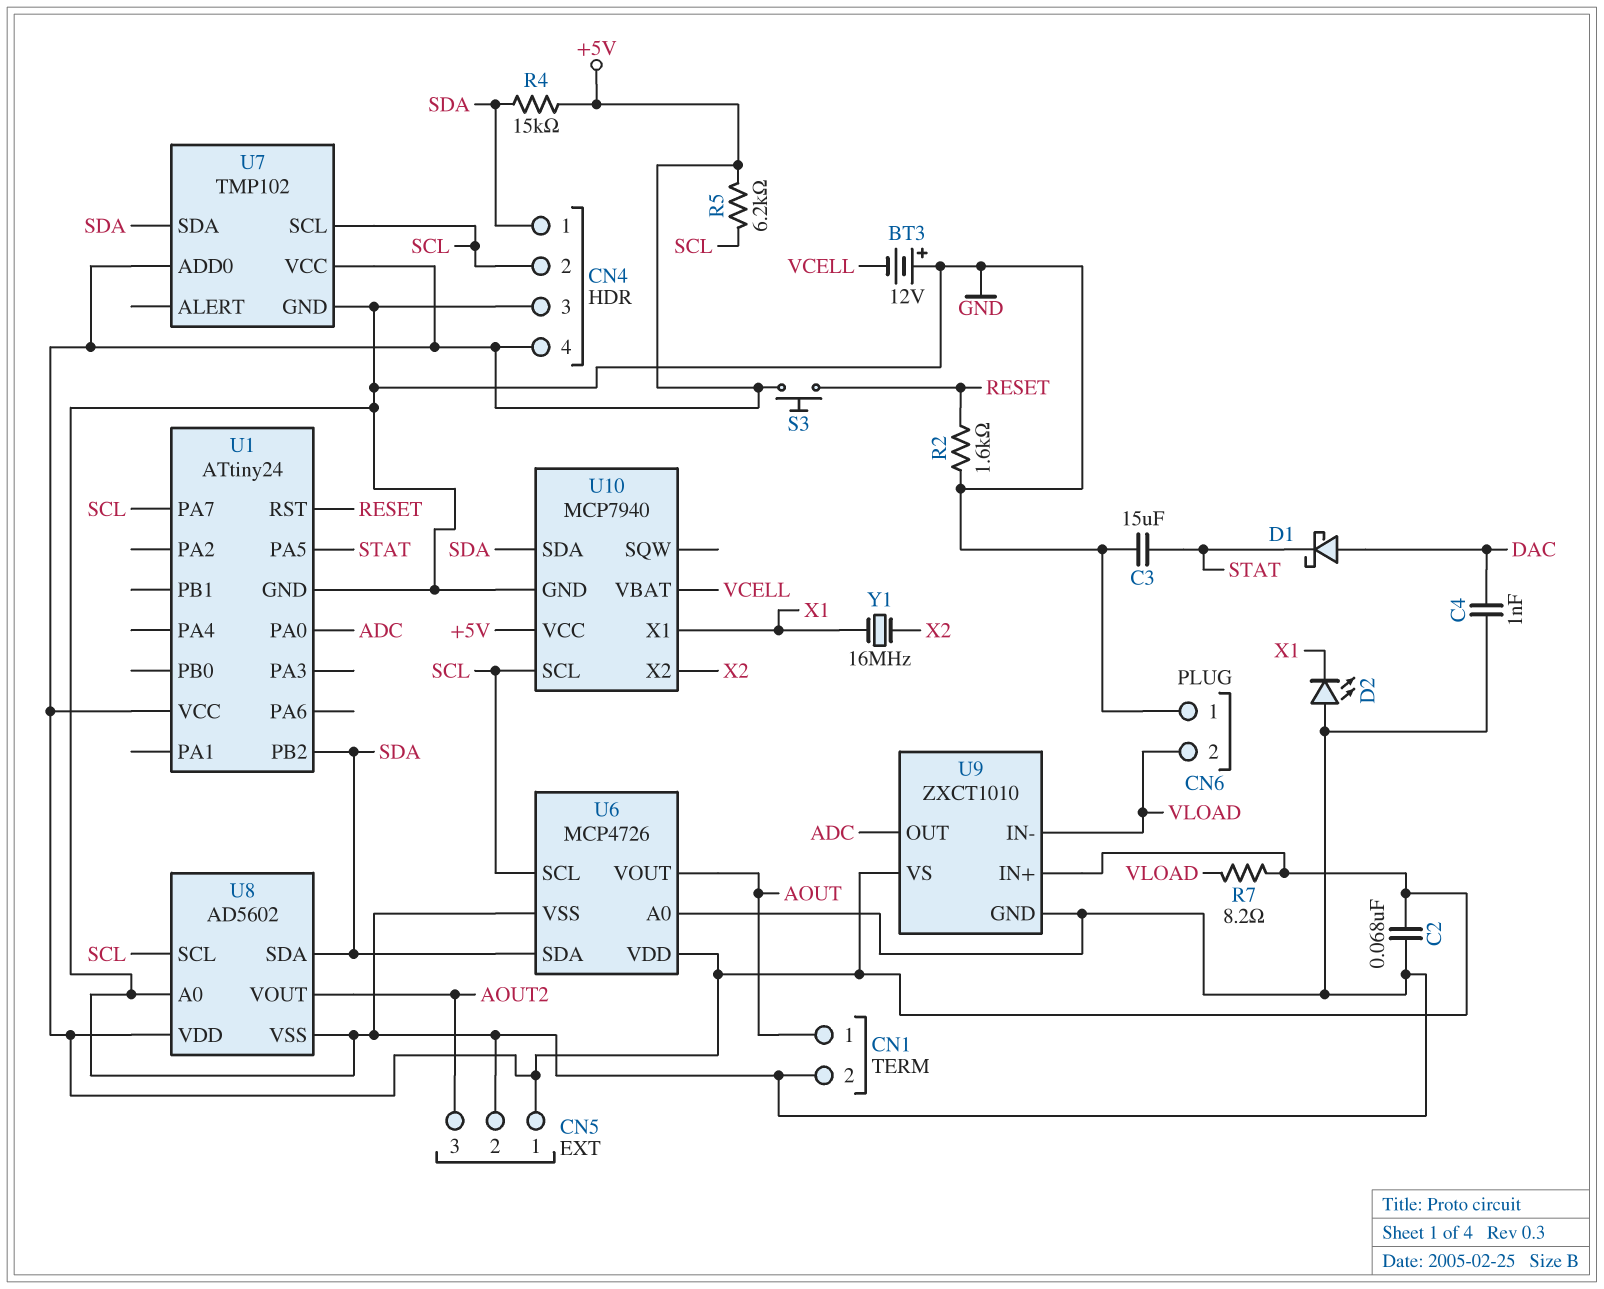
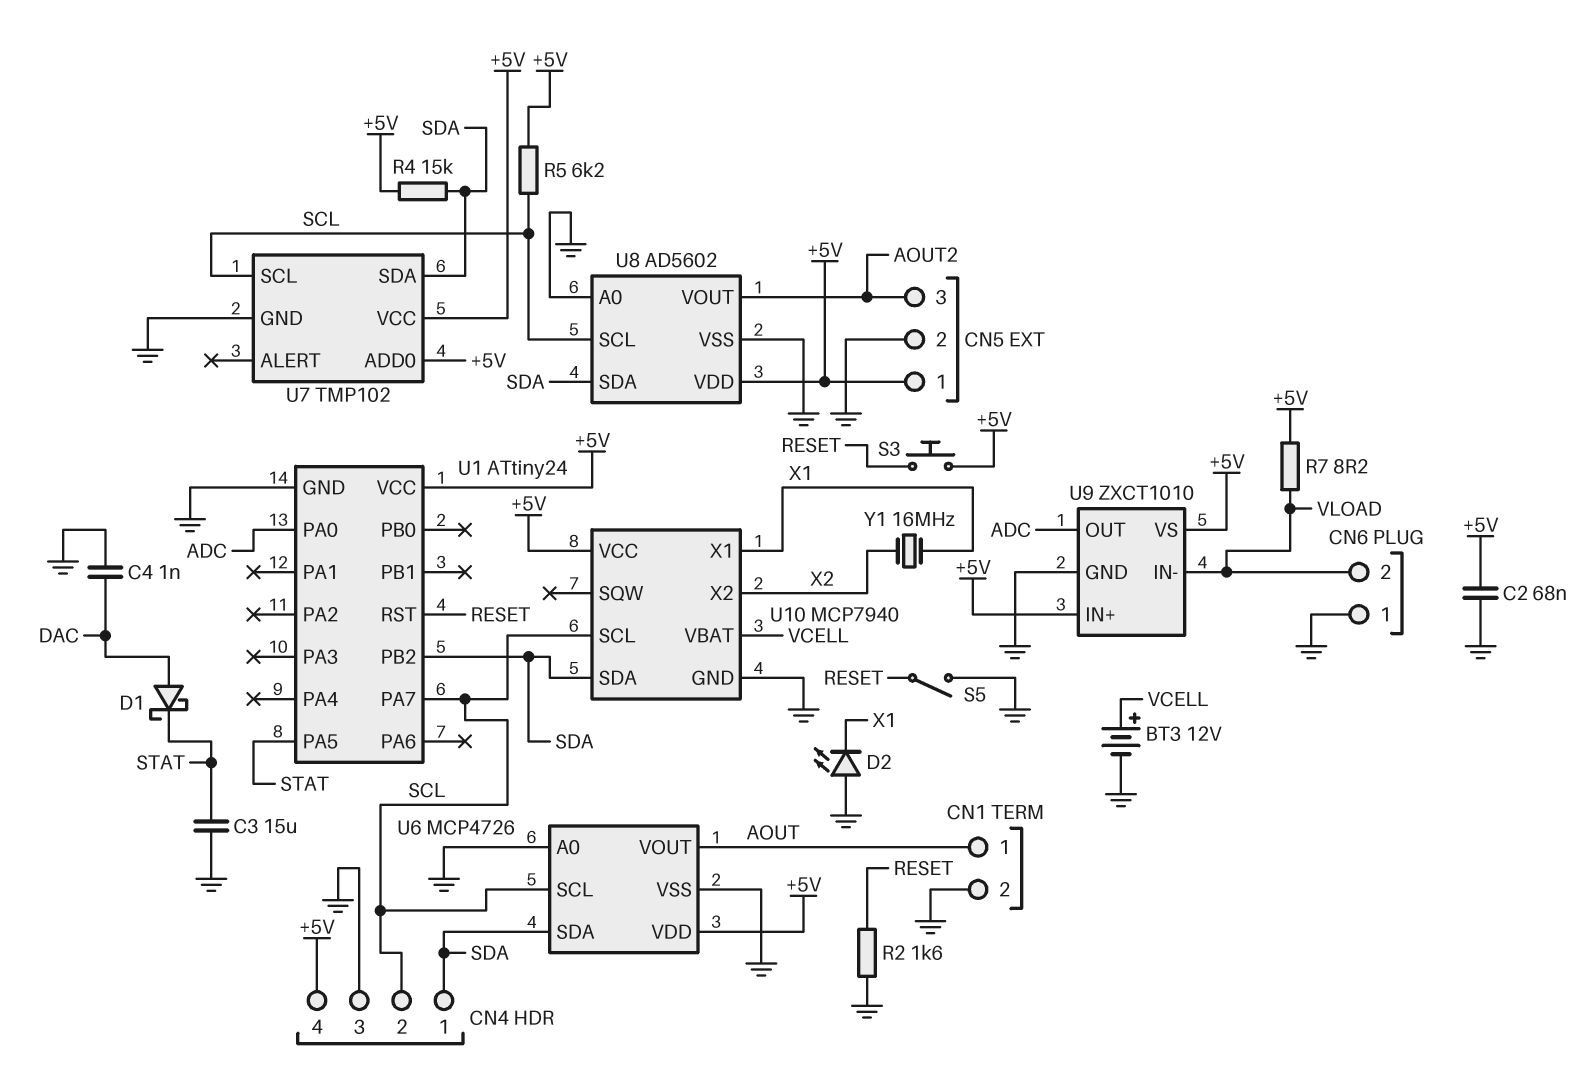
BT3: 12V (plus GND, minus VCELL) -> 12V (plus VCELL, minus GND)
S5: none -> switch (GND, RESET)

